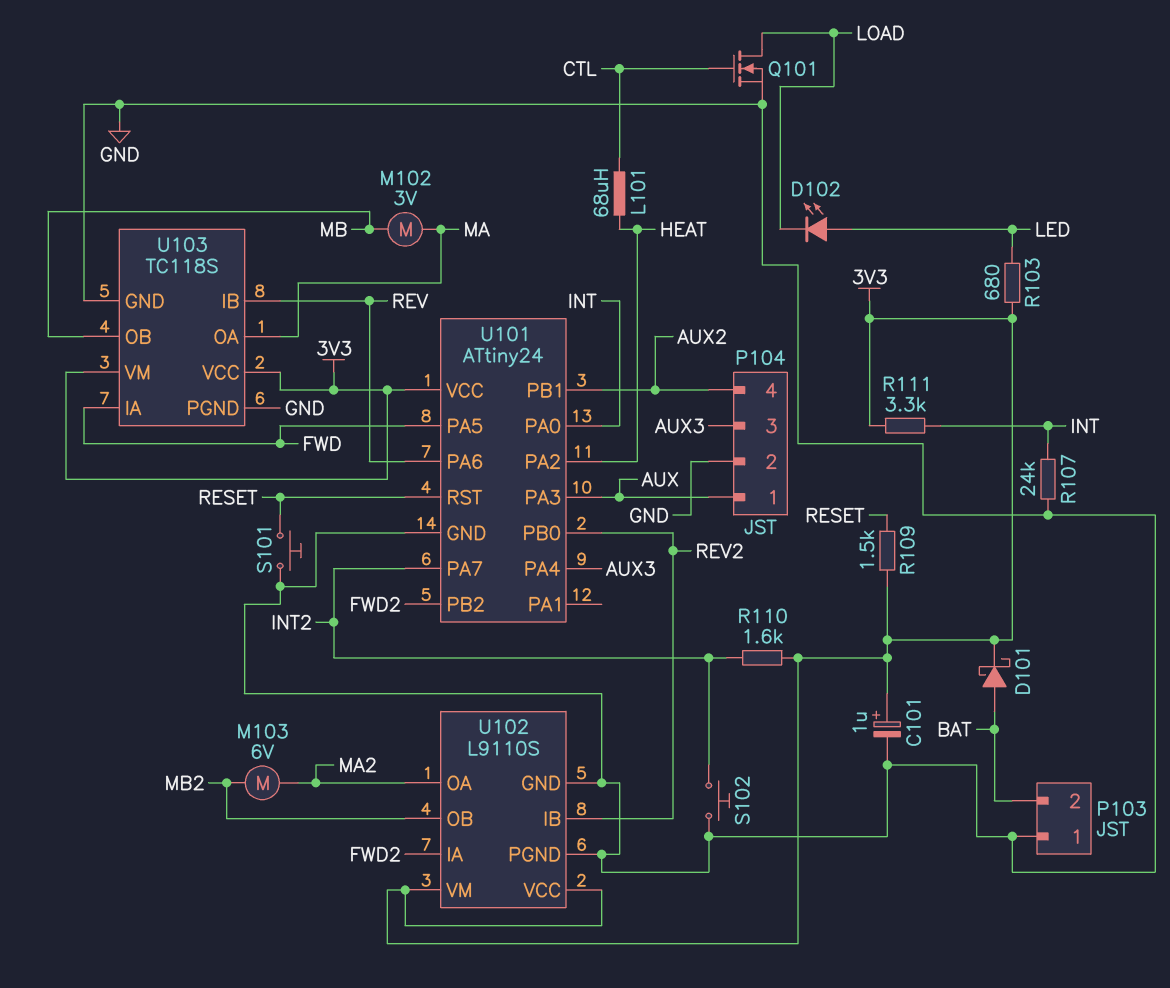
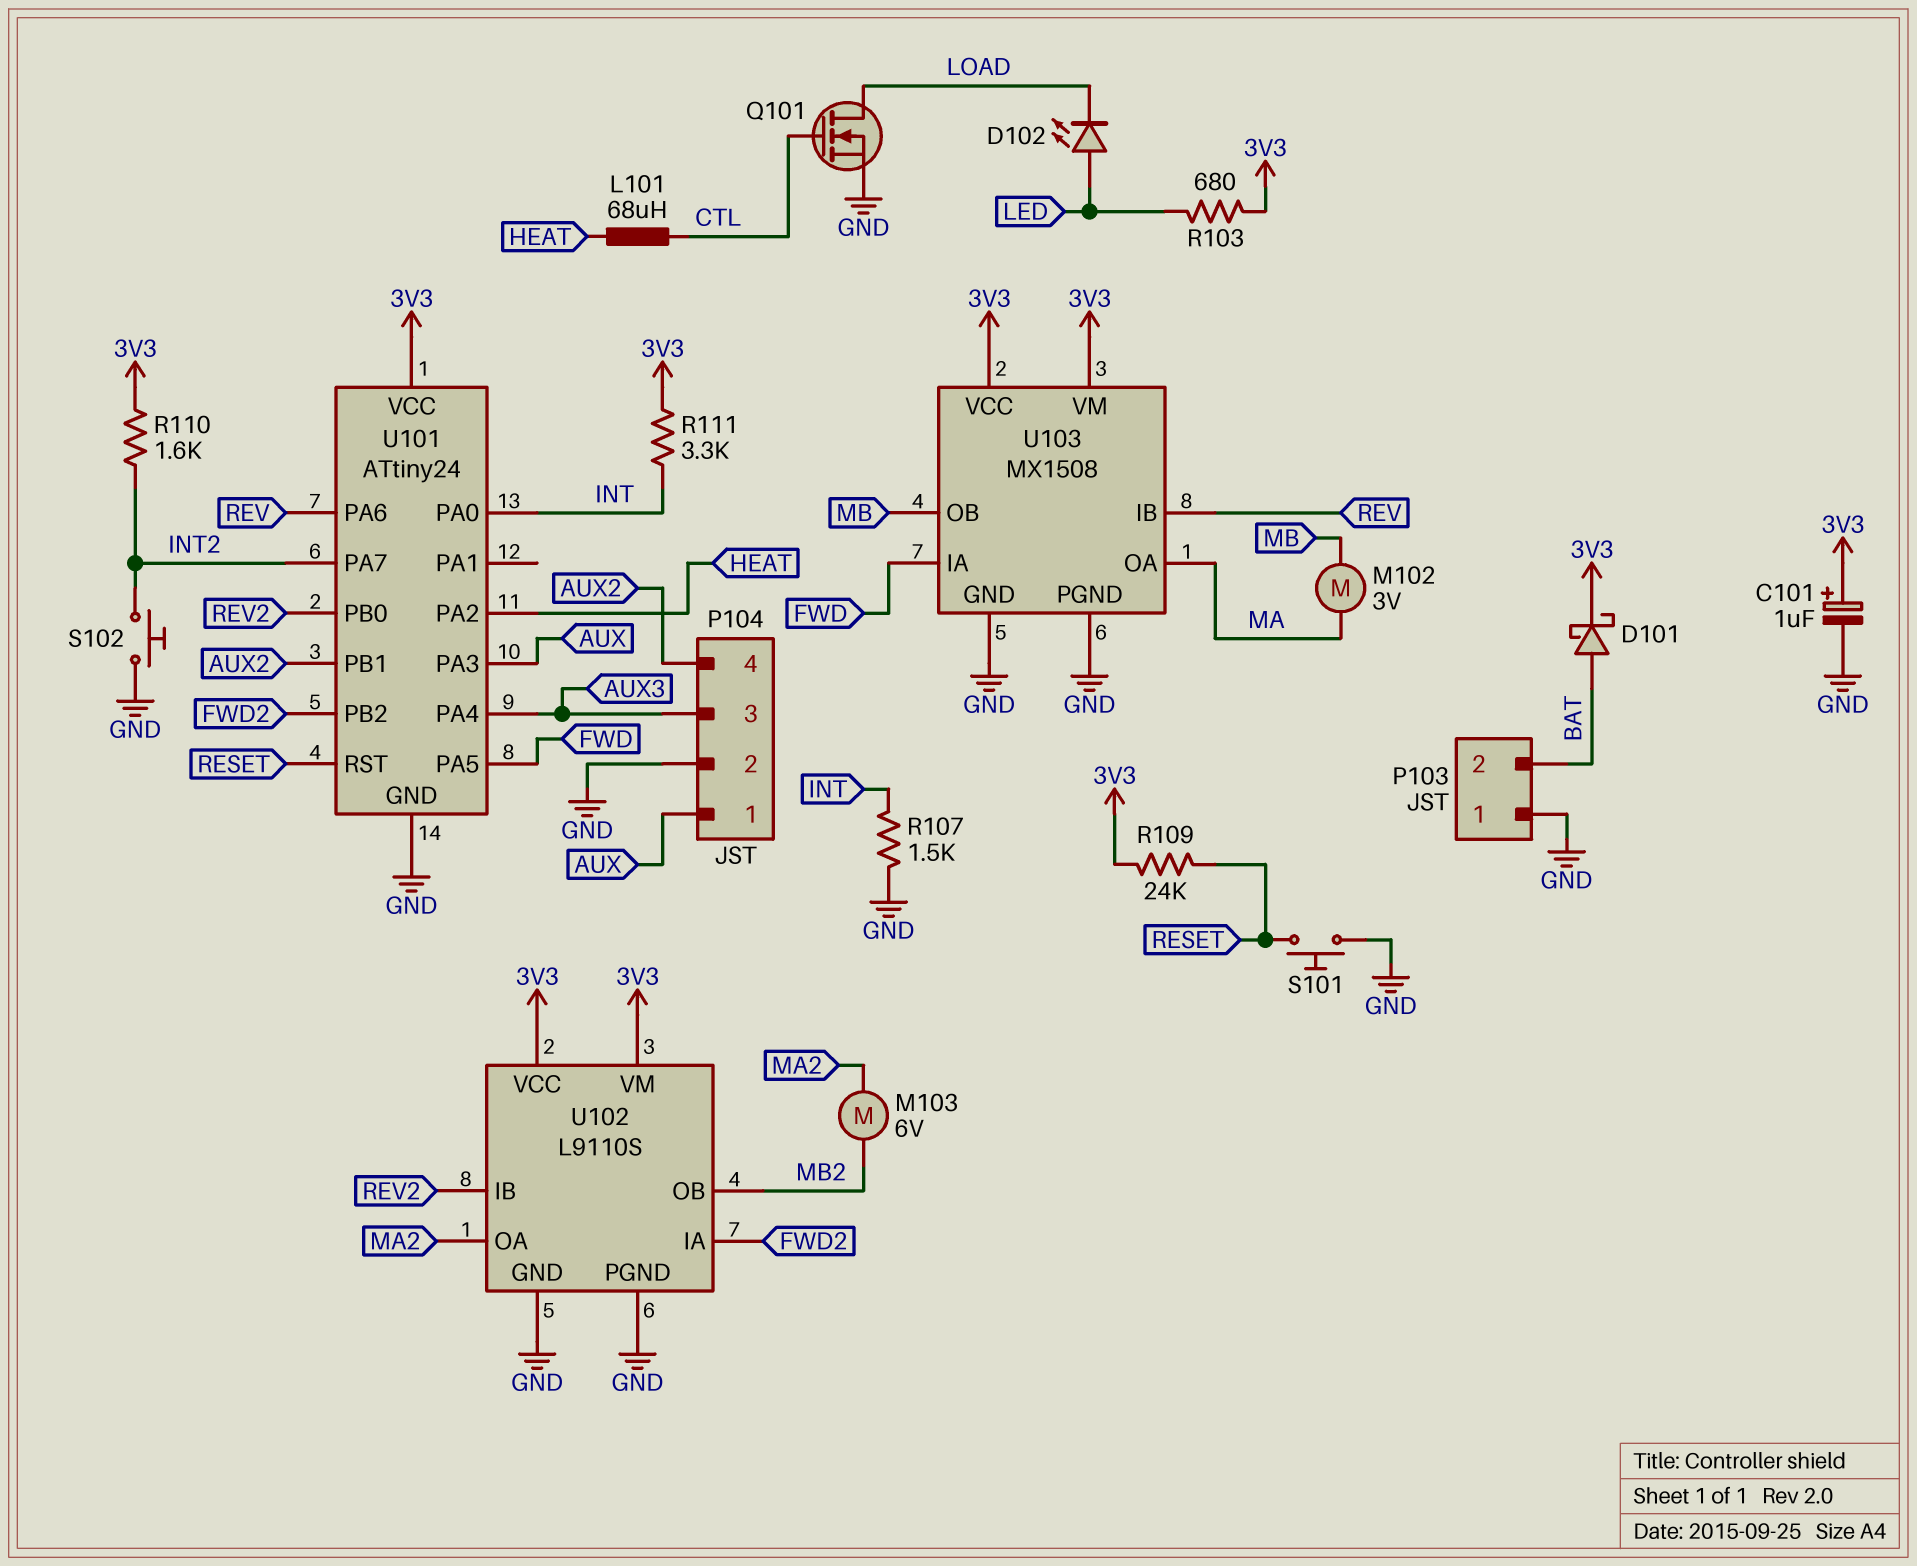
R107: 24k (GND, INT) -> 1.5k (GND, INT)
R109: 1.5k (3V3, RESET) -> 24k (3V3, RESET)
U103: TC118S -> MX1508

